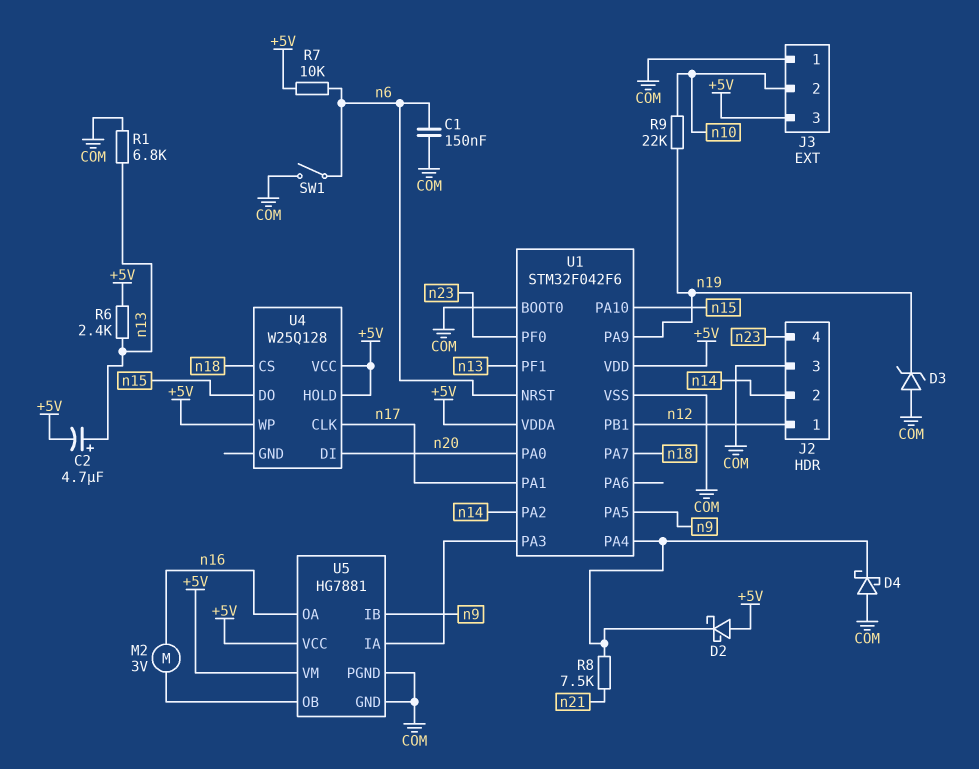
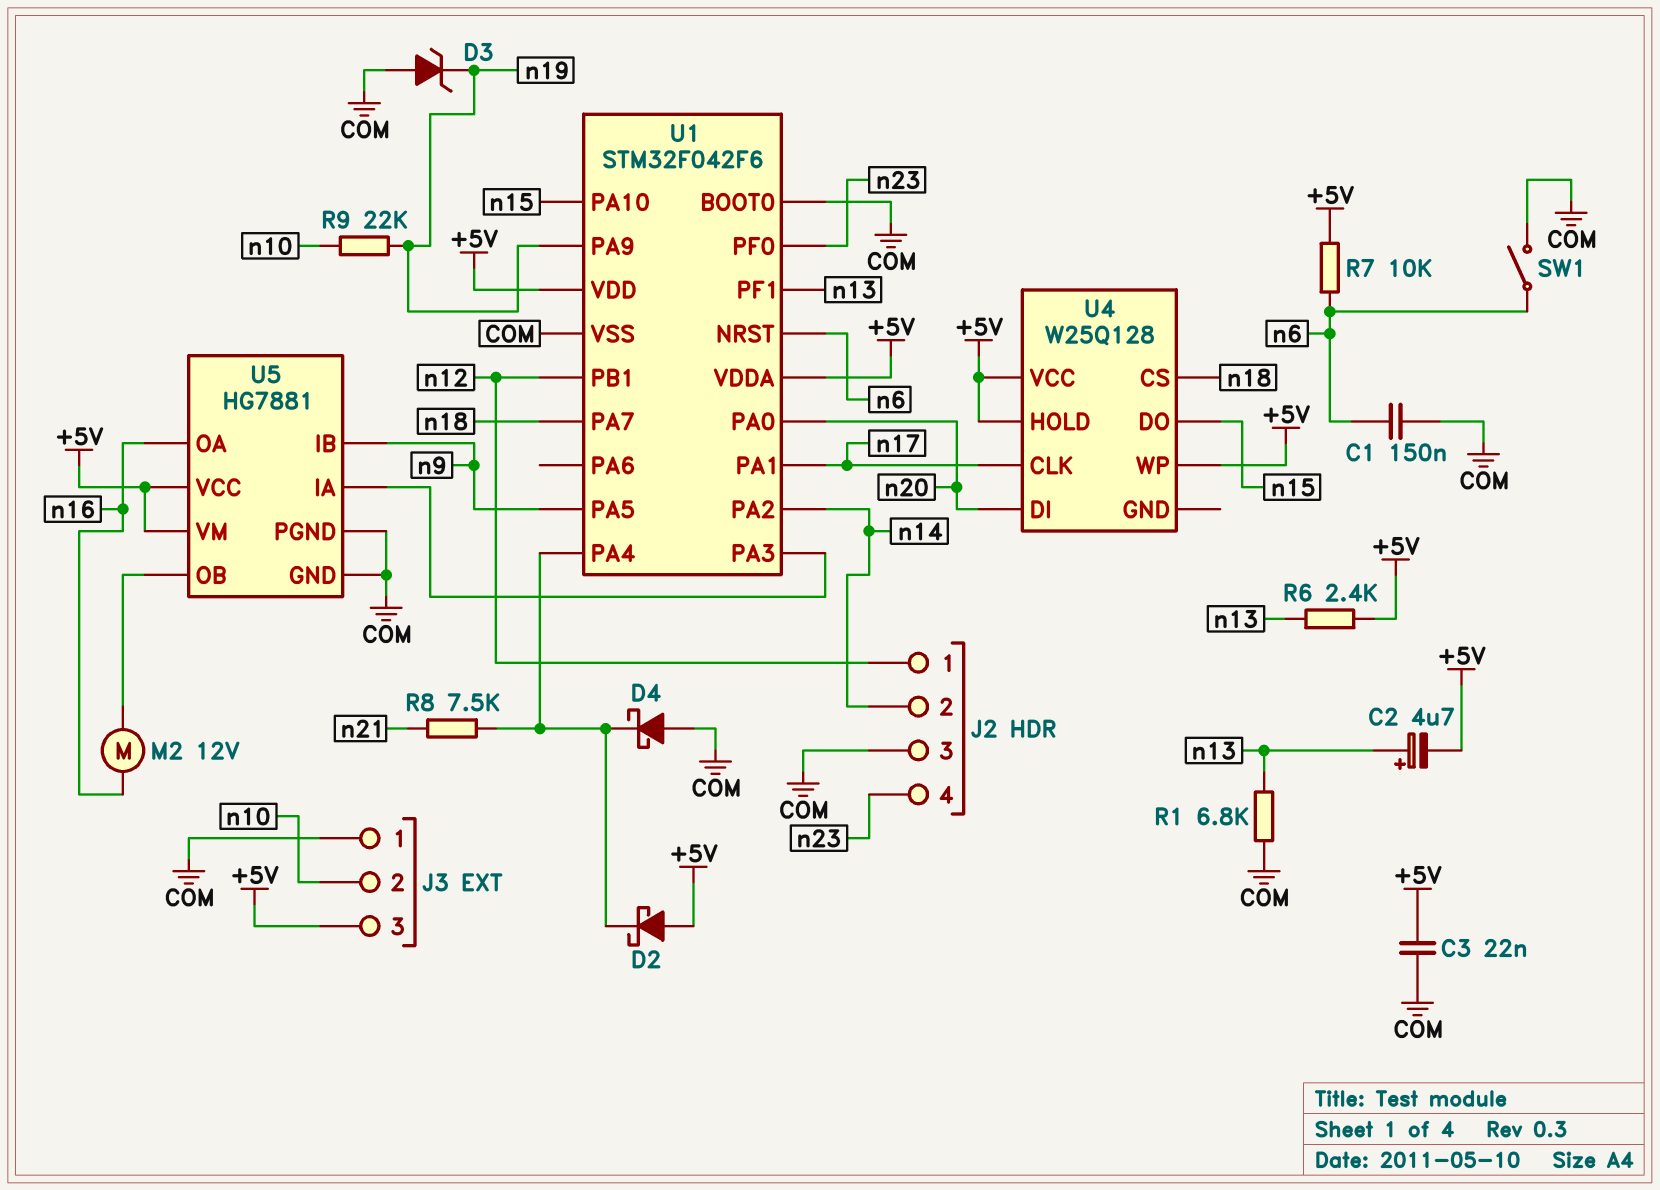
C3: none -> 22nF (+5V, COM)
M2: motor 3V (U5/OB, n16) -> motor 12V (U5/OB, n16)

